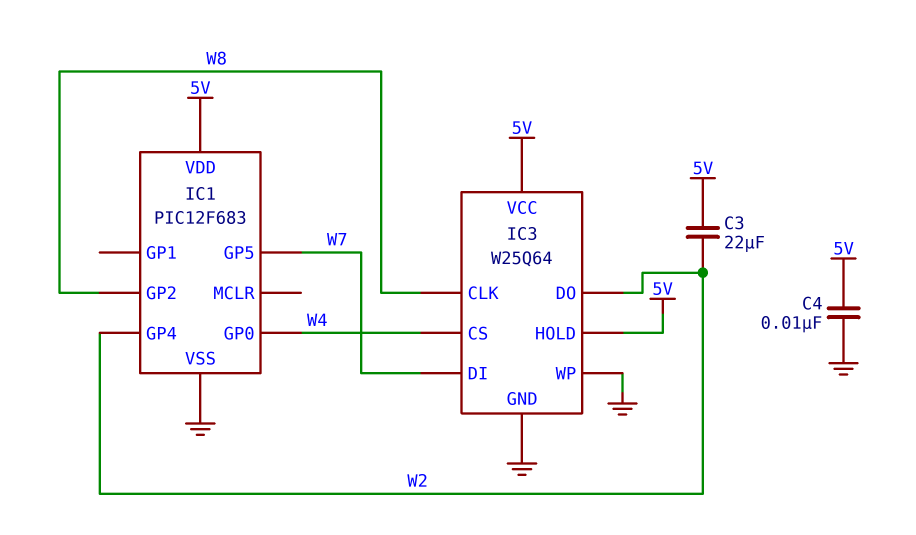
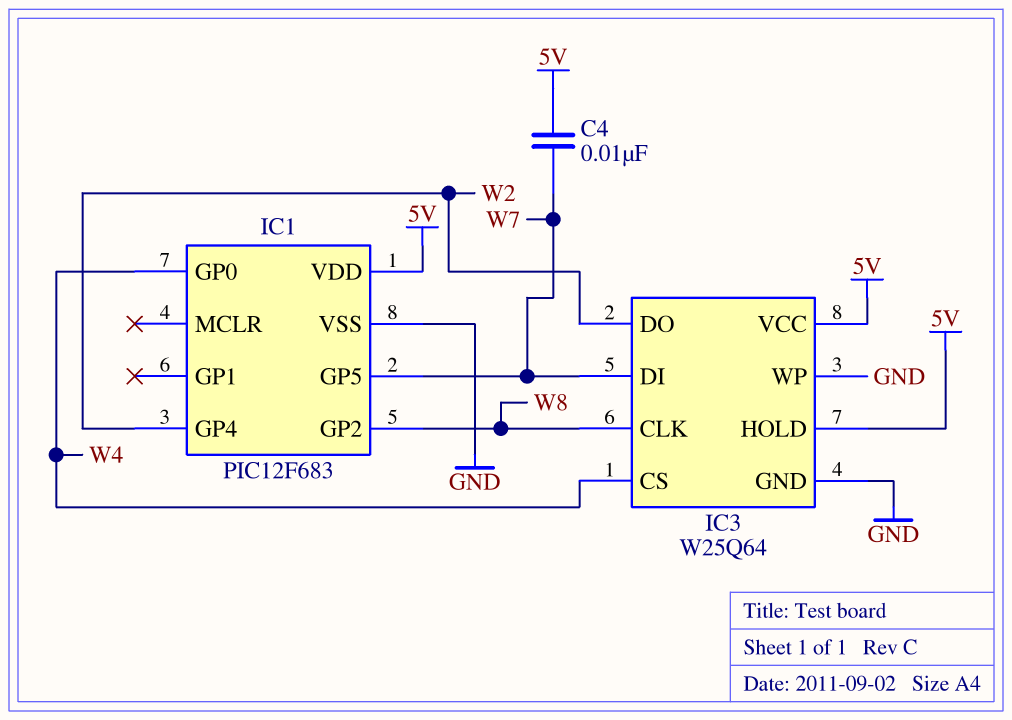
C3: 22uF (5V, W2) -> none
C4: 10nF (5V, GND) -> 10nF (5V, W7)

